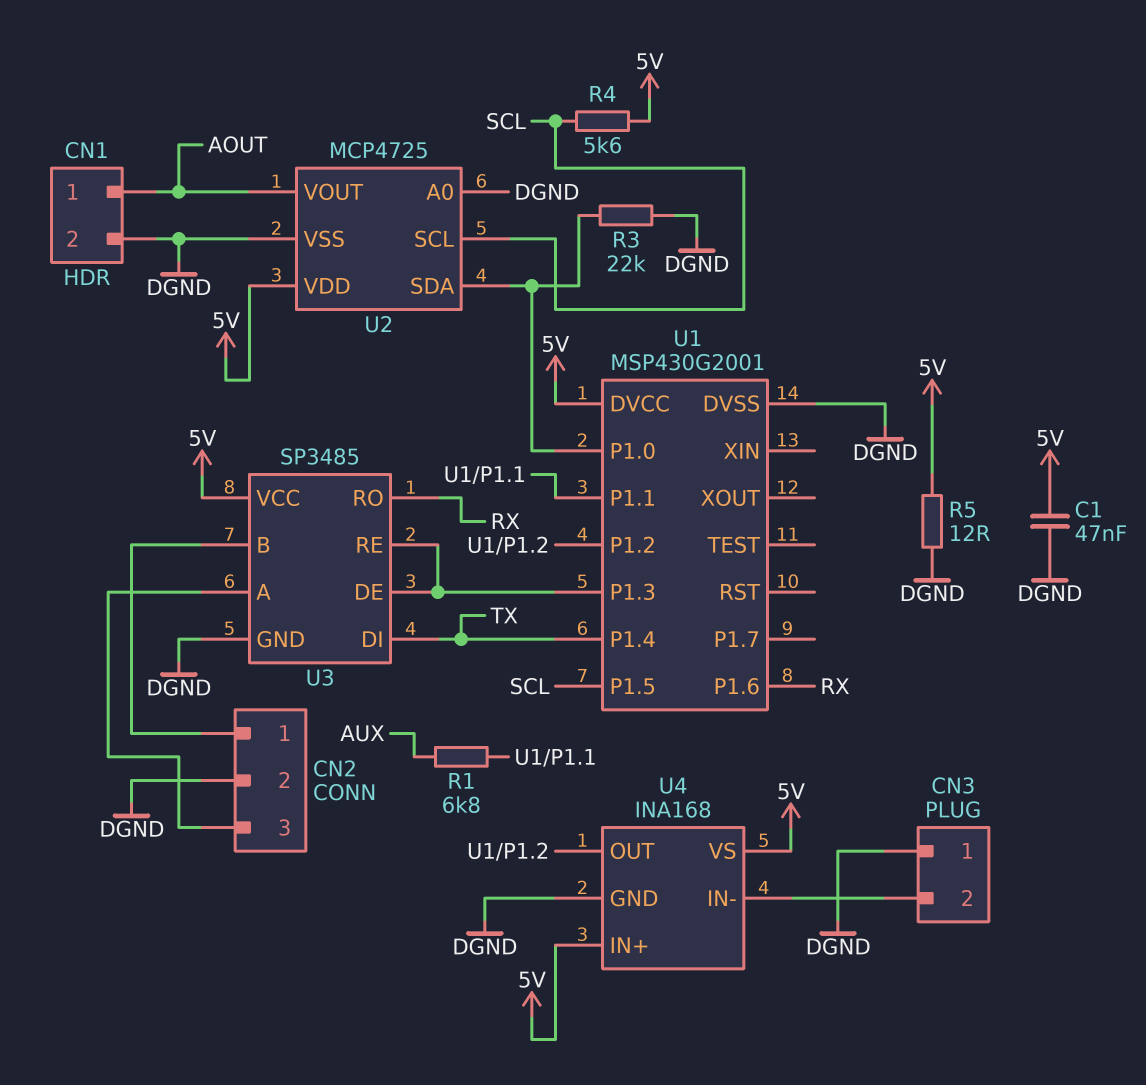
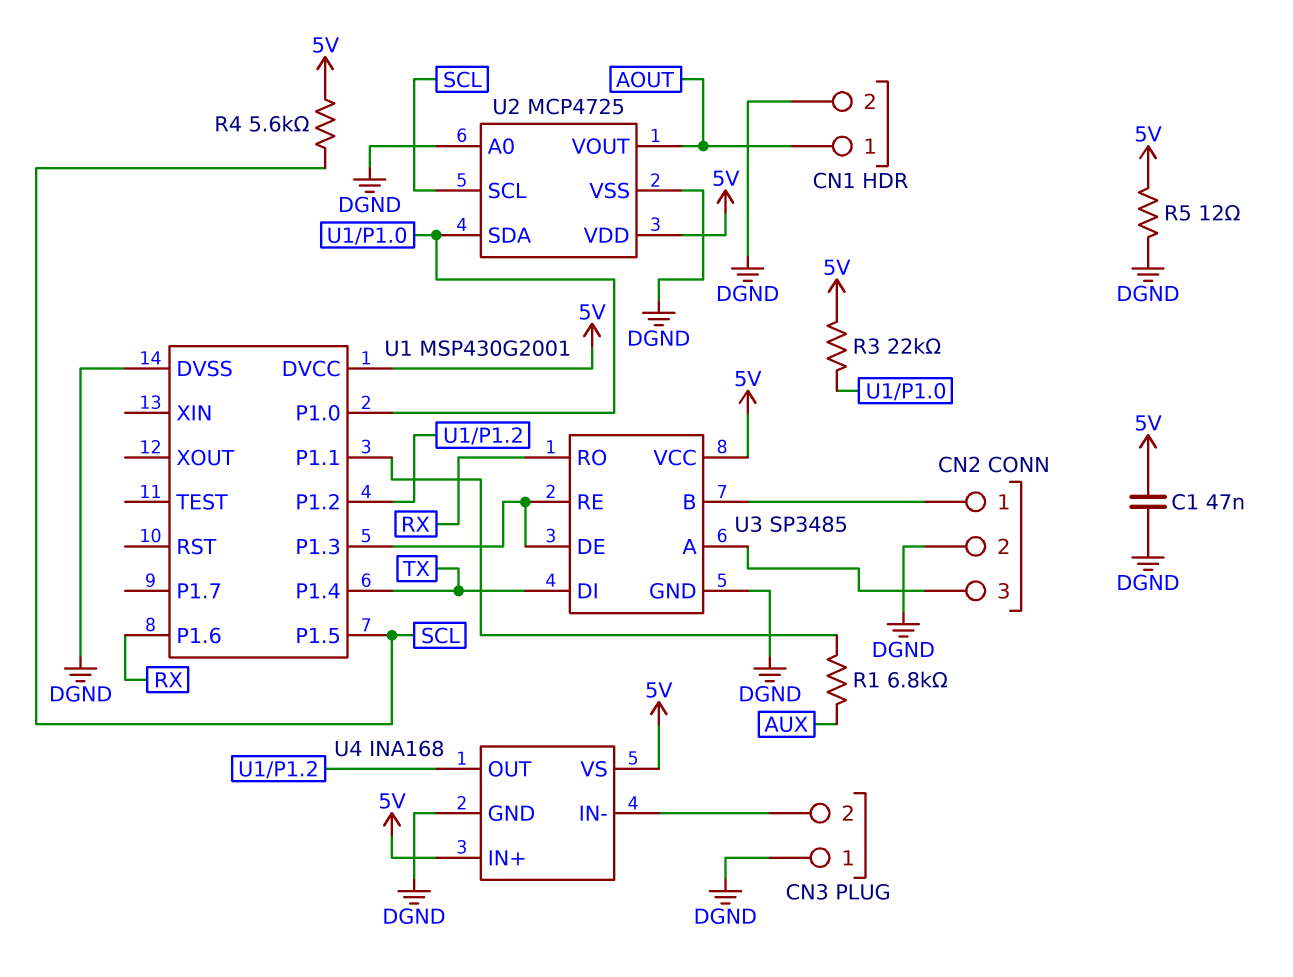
R3: 22k (DGND, U1/P1.0) -> 22k (5V, U1/P1.0)

